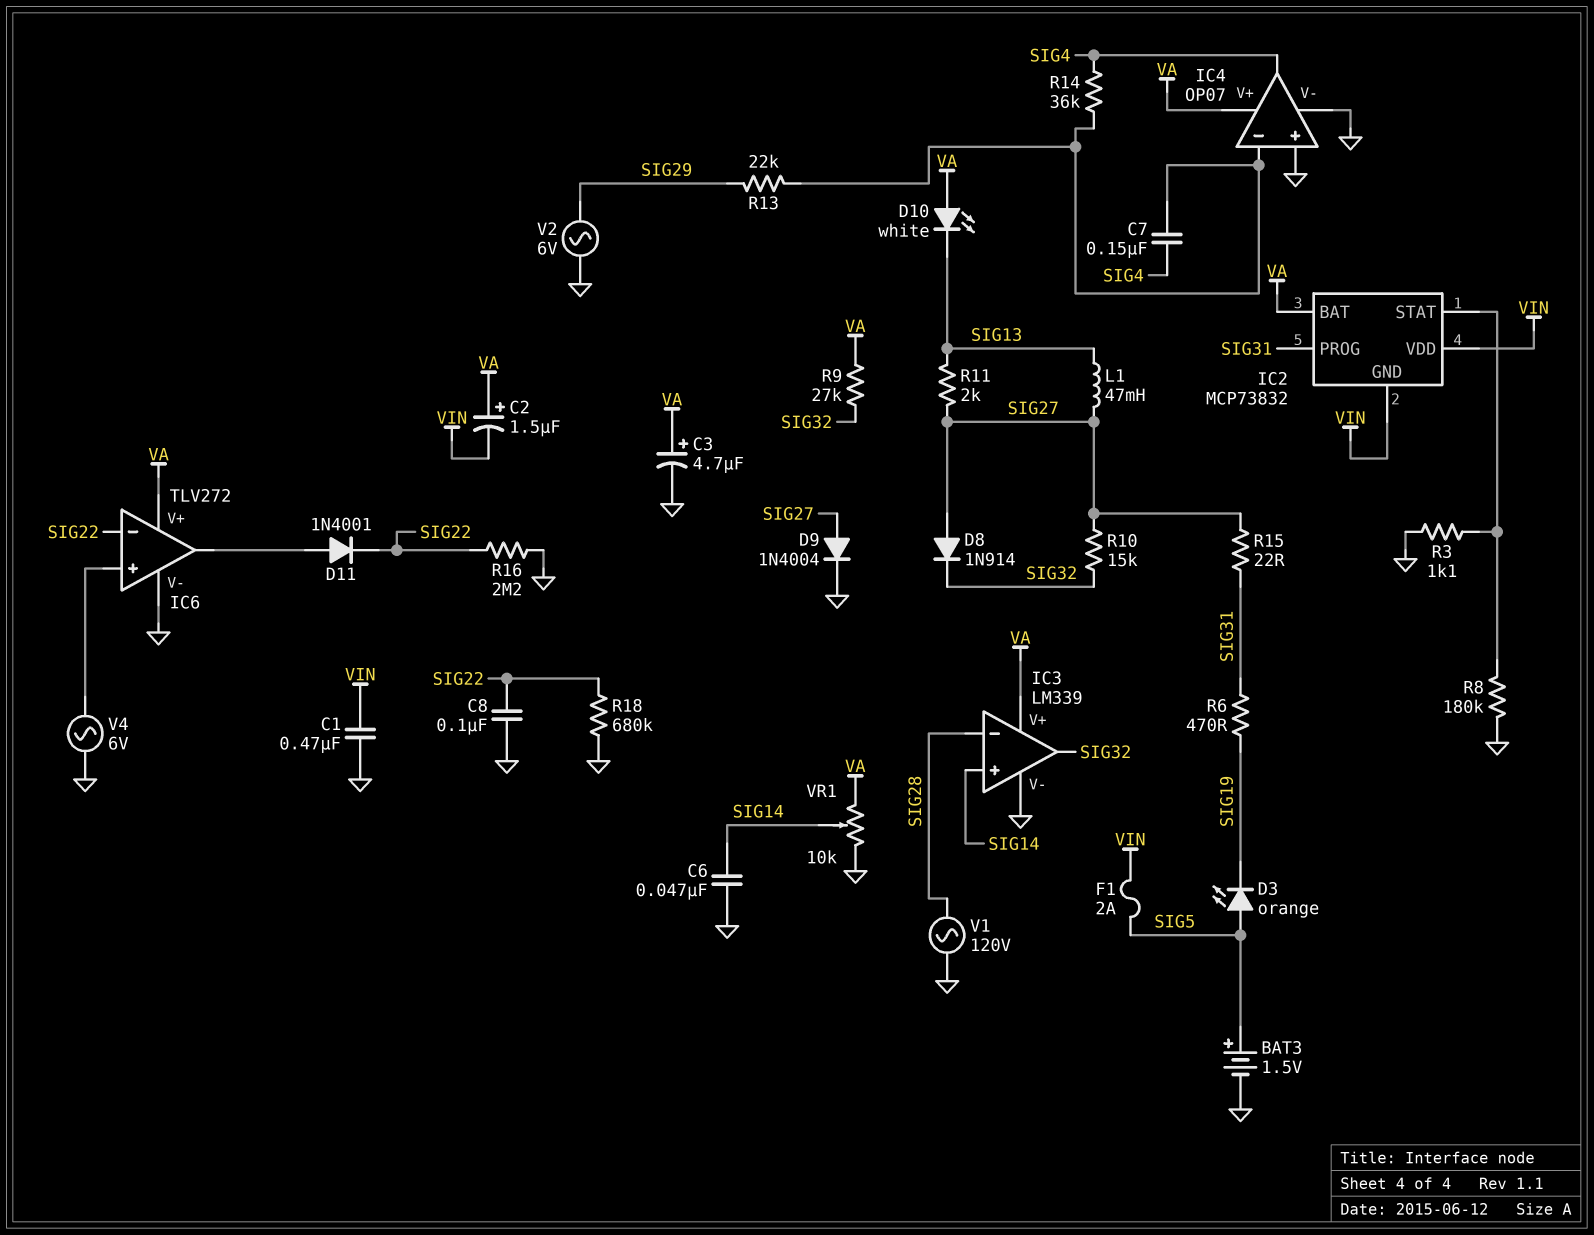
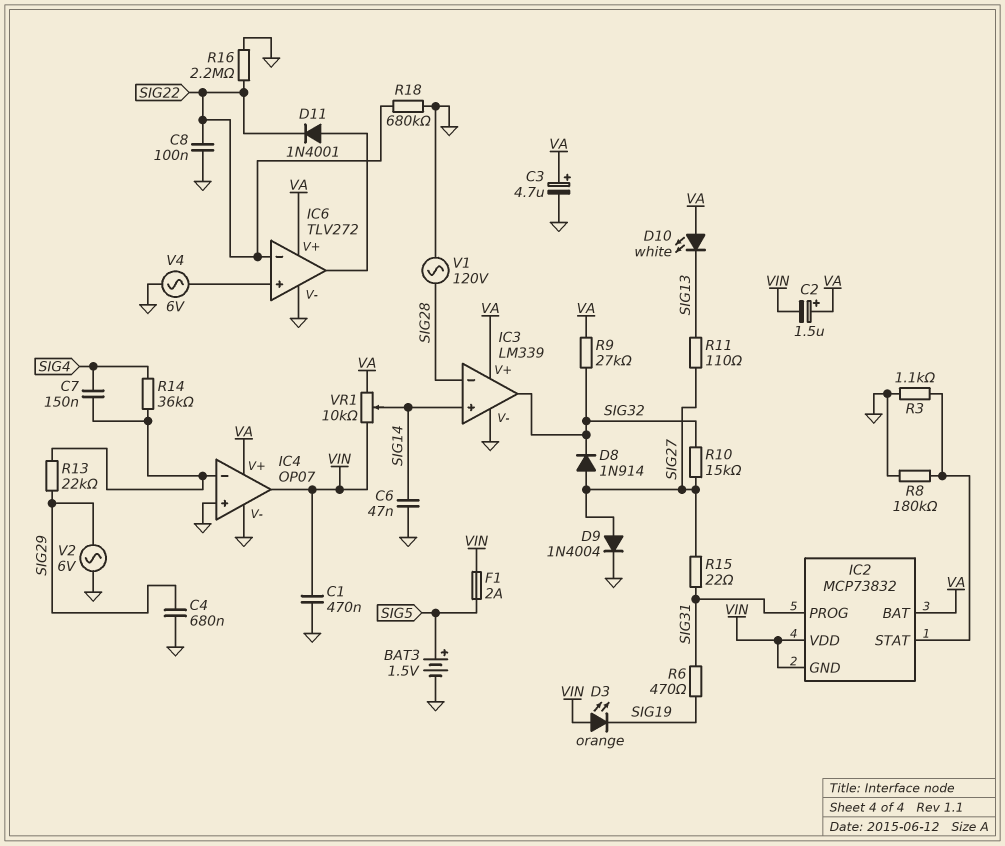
C4: none -> 680nF (GND, SIG29)
D3: LED orange (A SIG5, K SIG19) -> LED orange (A VIN, K SIG19)
IC4 pin out: SIG4 -> VIN
L1: 47mH (SIG13, SIG27) -> none
R11: 2k (SIG13, SIG27) -> 110 (SIG13, SIG27)
VR1: 10k (GND, VA, wiper SIG14) -> 10k (VA, VIN, wiper SIG14)

